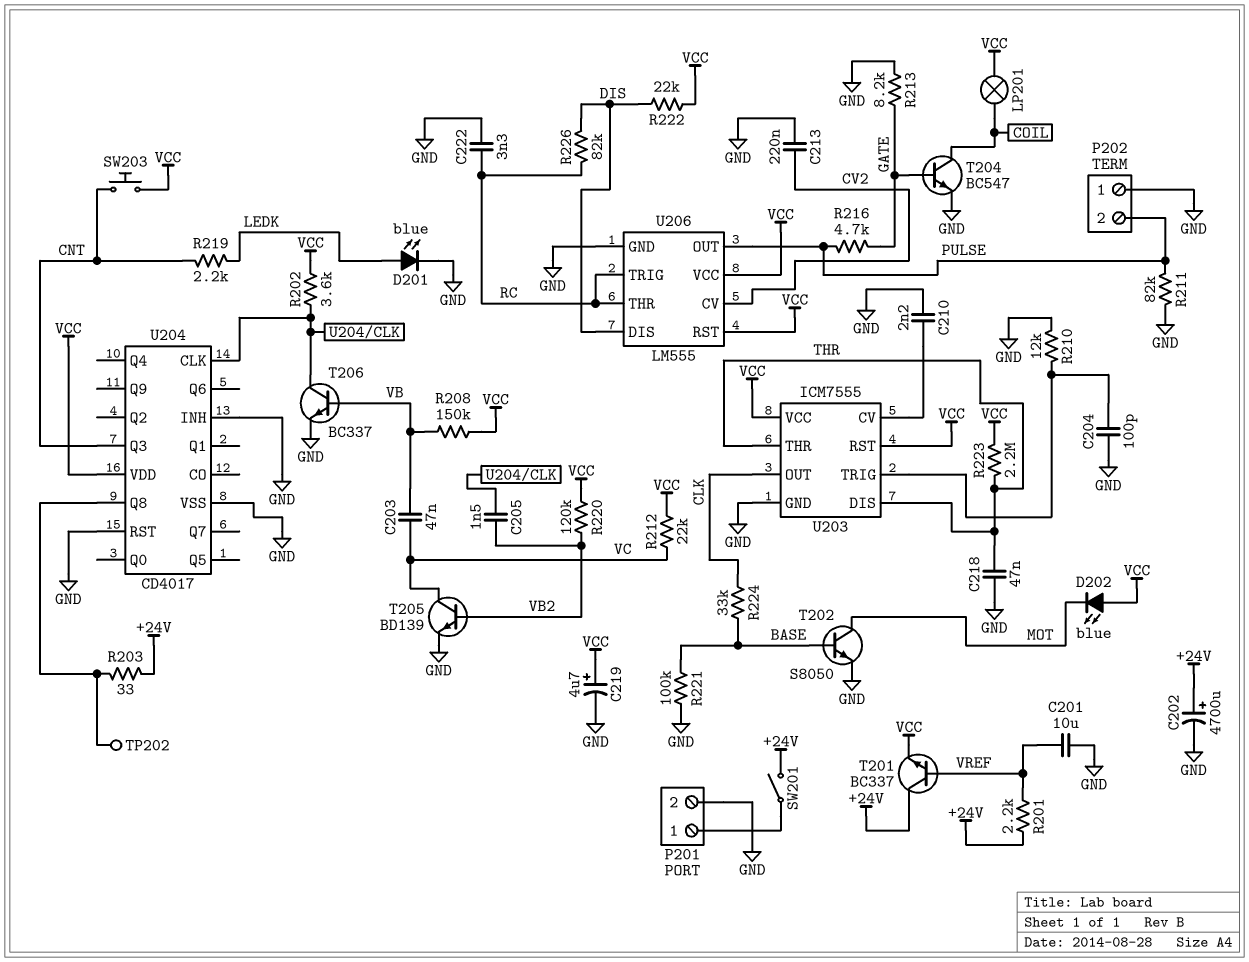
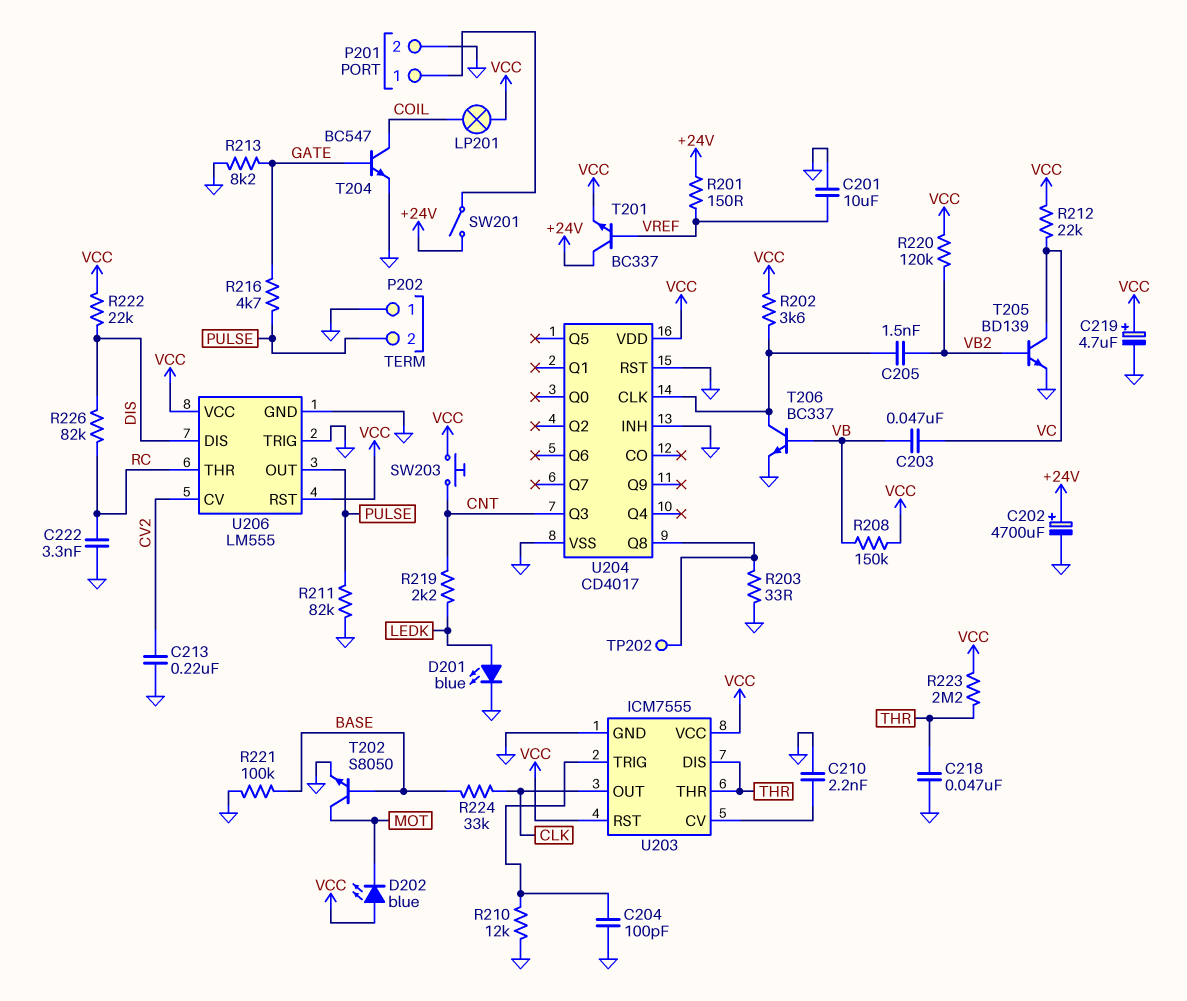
R201: 2.2k (+24V, VREF) -> 150 (+24V, VREF)
R203: 33 (+24V, U204/Q8) -> 33 (GND, U204/Q8)
U206 pin TRIG: RC -> GND

